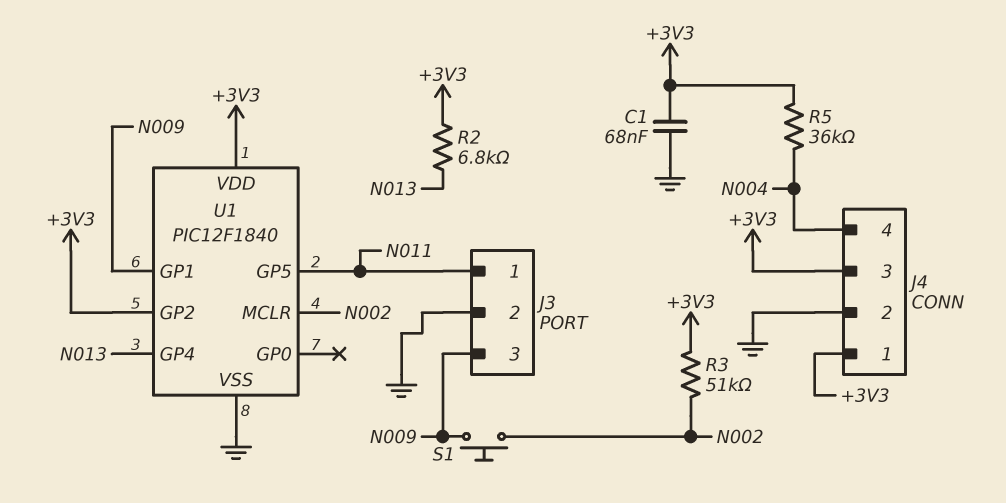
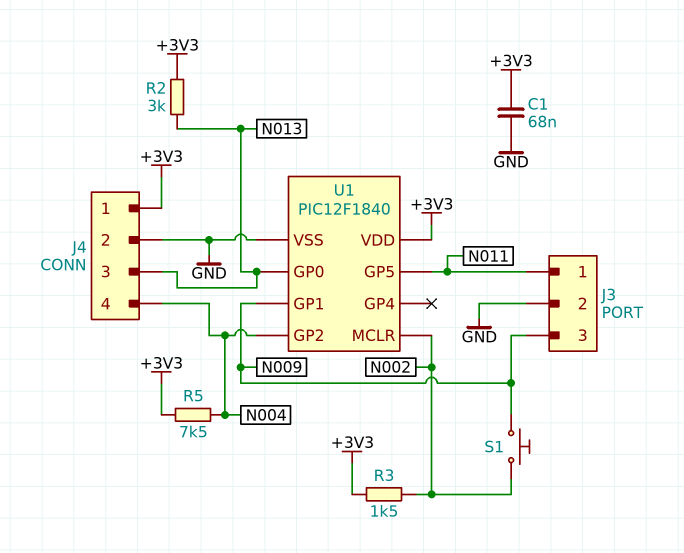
J4 pin 3: +3V3 -> N013
R2: 6.8k (+3V3, N013) -> 3k (+3V3, N013)
R3: 51k (+3V3, N002) -> 1.5k (+3V3, N002)
R5: 36k (+3V3, N004) -> 7.5k (+3V3, N004)
U1 pin GP0: none -> N013
U1 pin GP2: +3V3 -> N004
U1 pin GP4: N013 -> none

